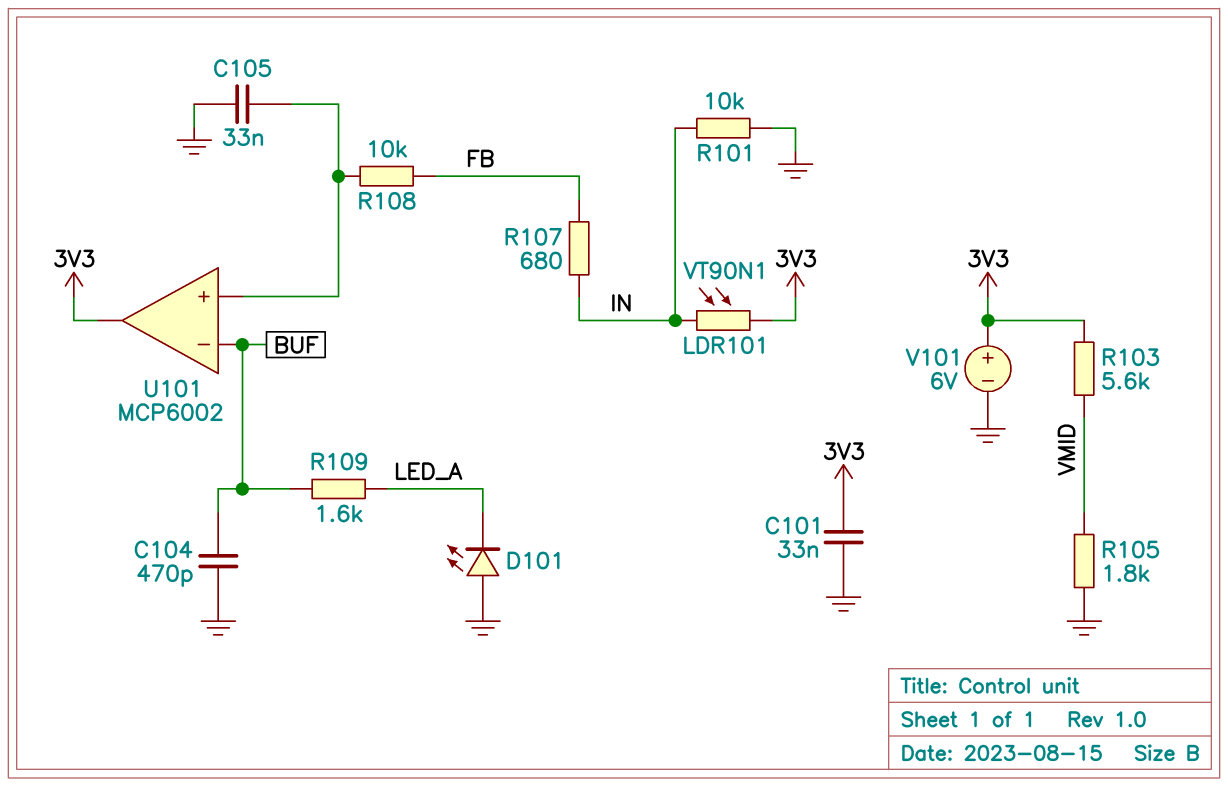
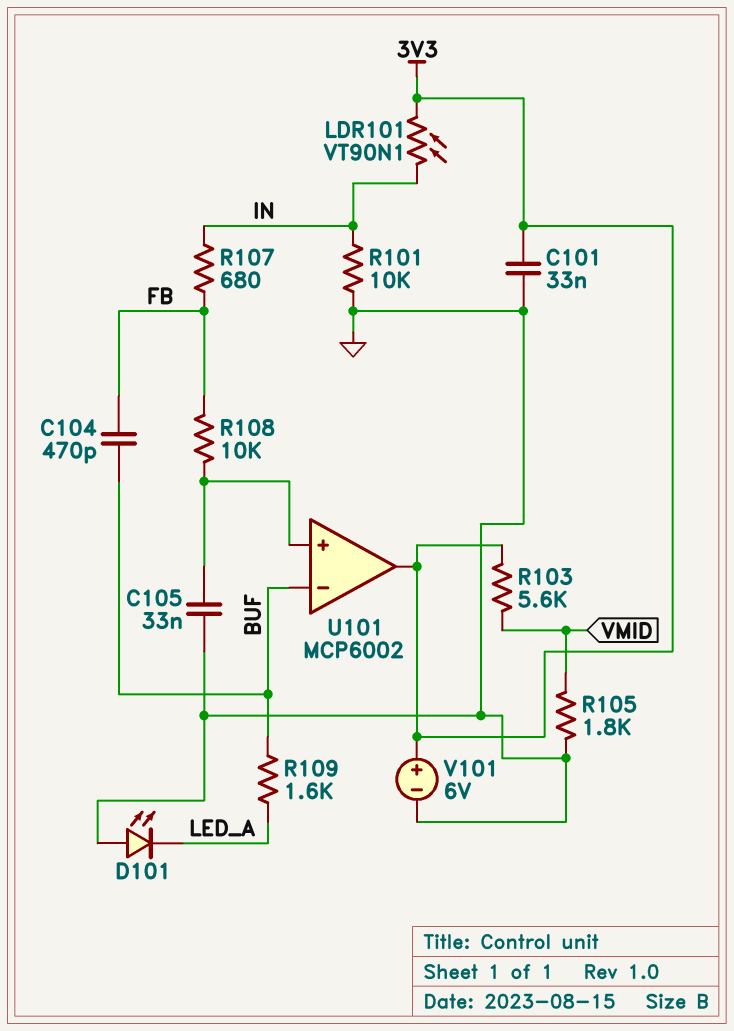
C104: 470pF (BUF, GND) -> 470pF (BUF, FB)

